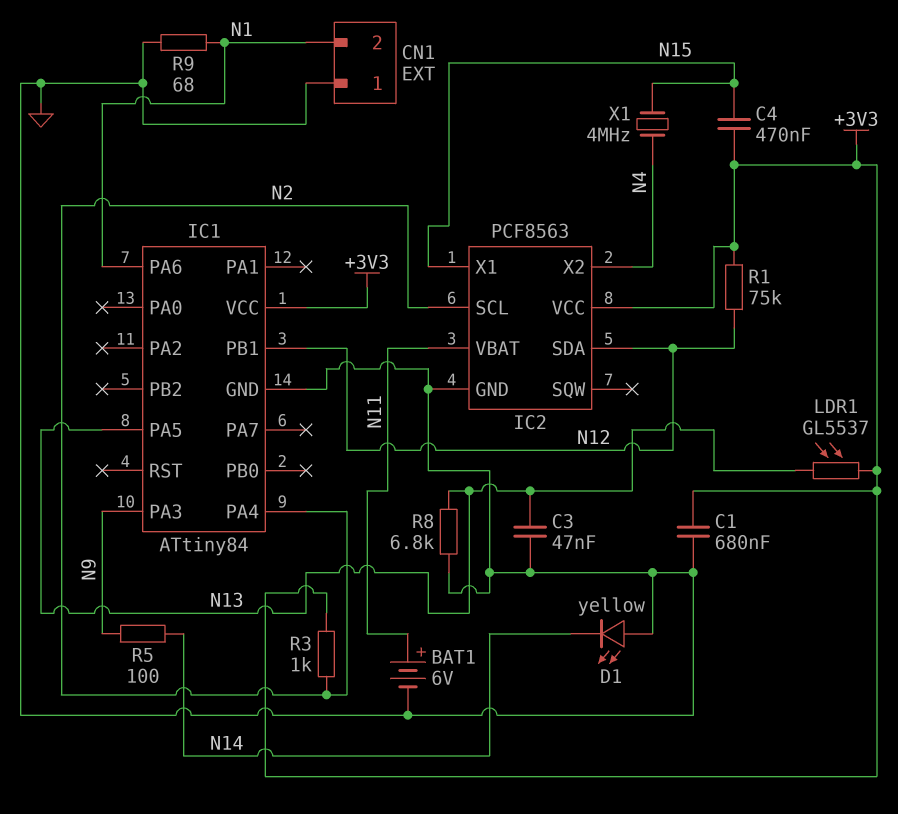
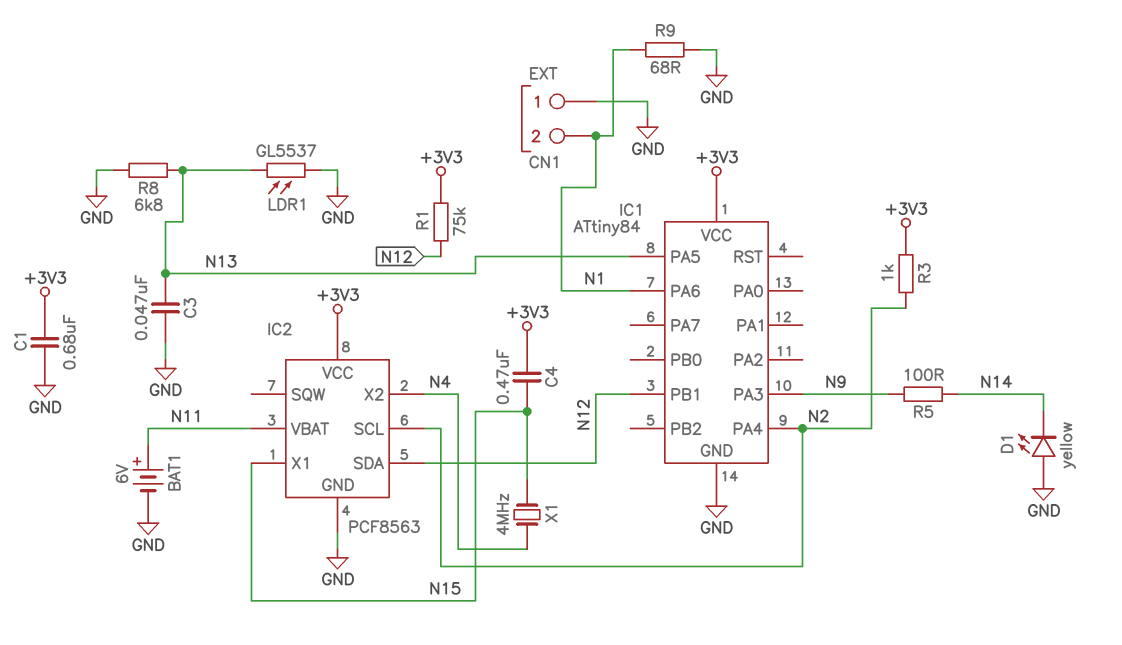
LDR1: GL5537 (+3V3, N13) -> GL5537 (GND, N13)

